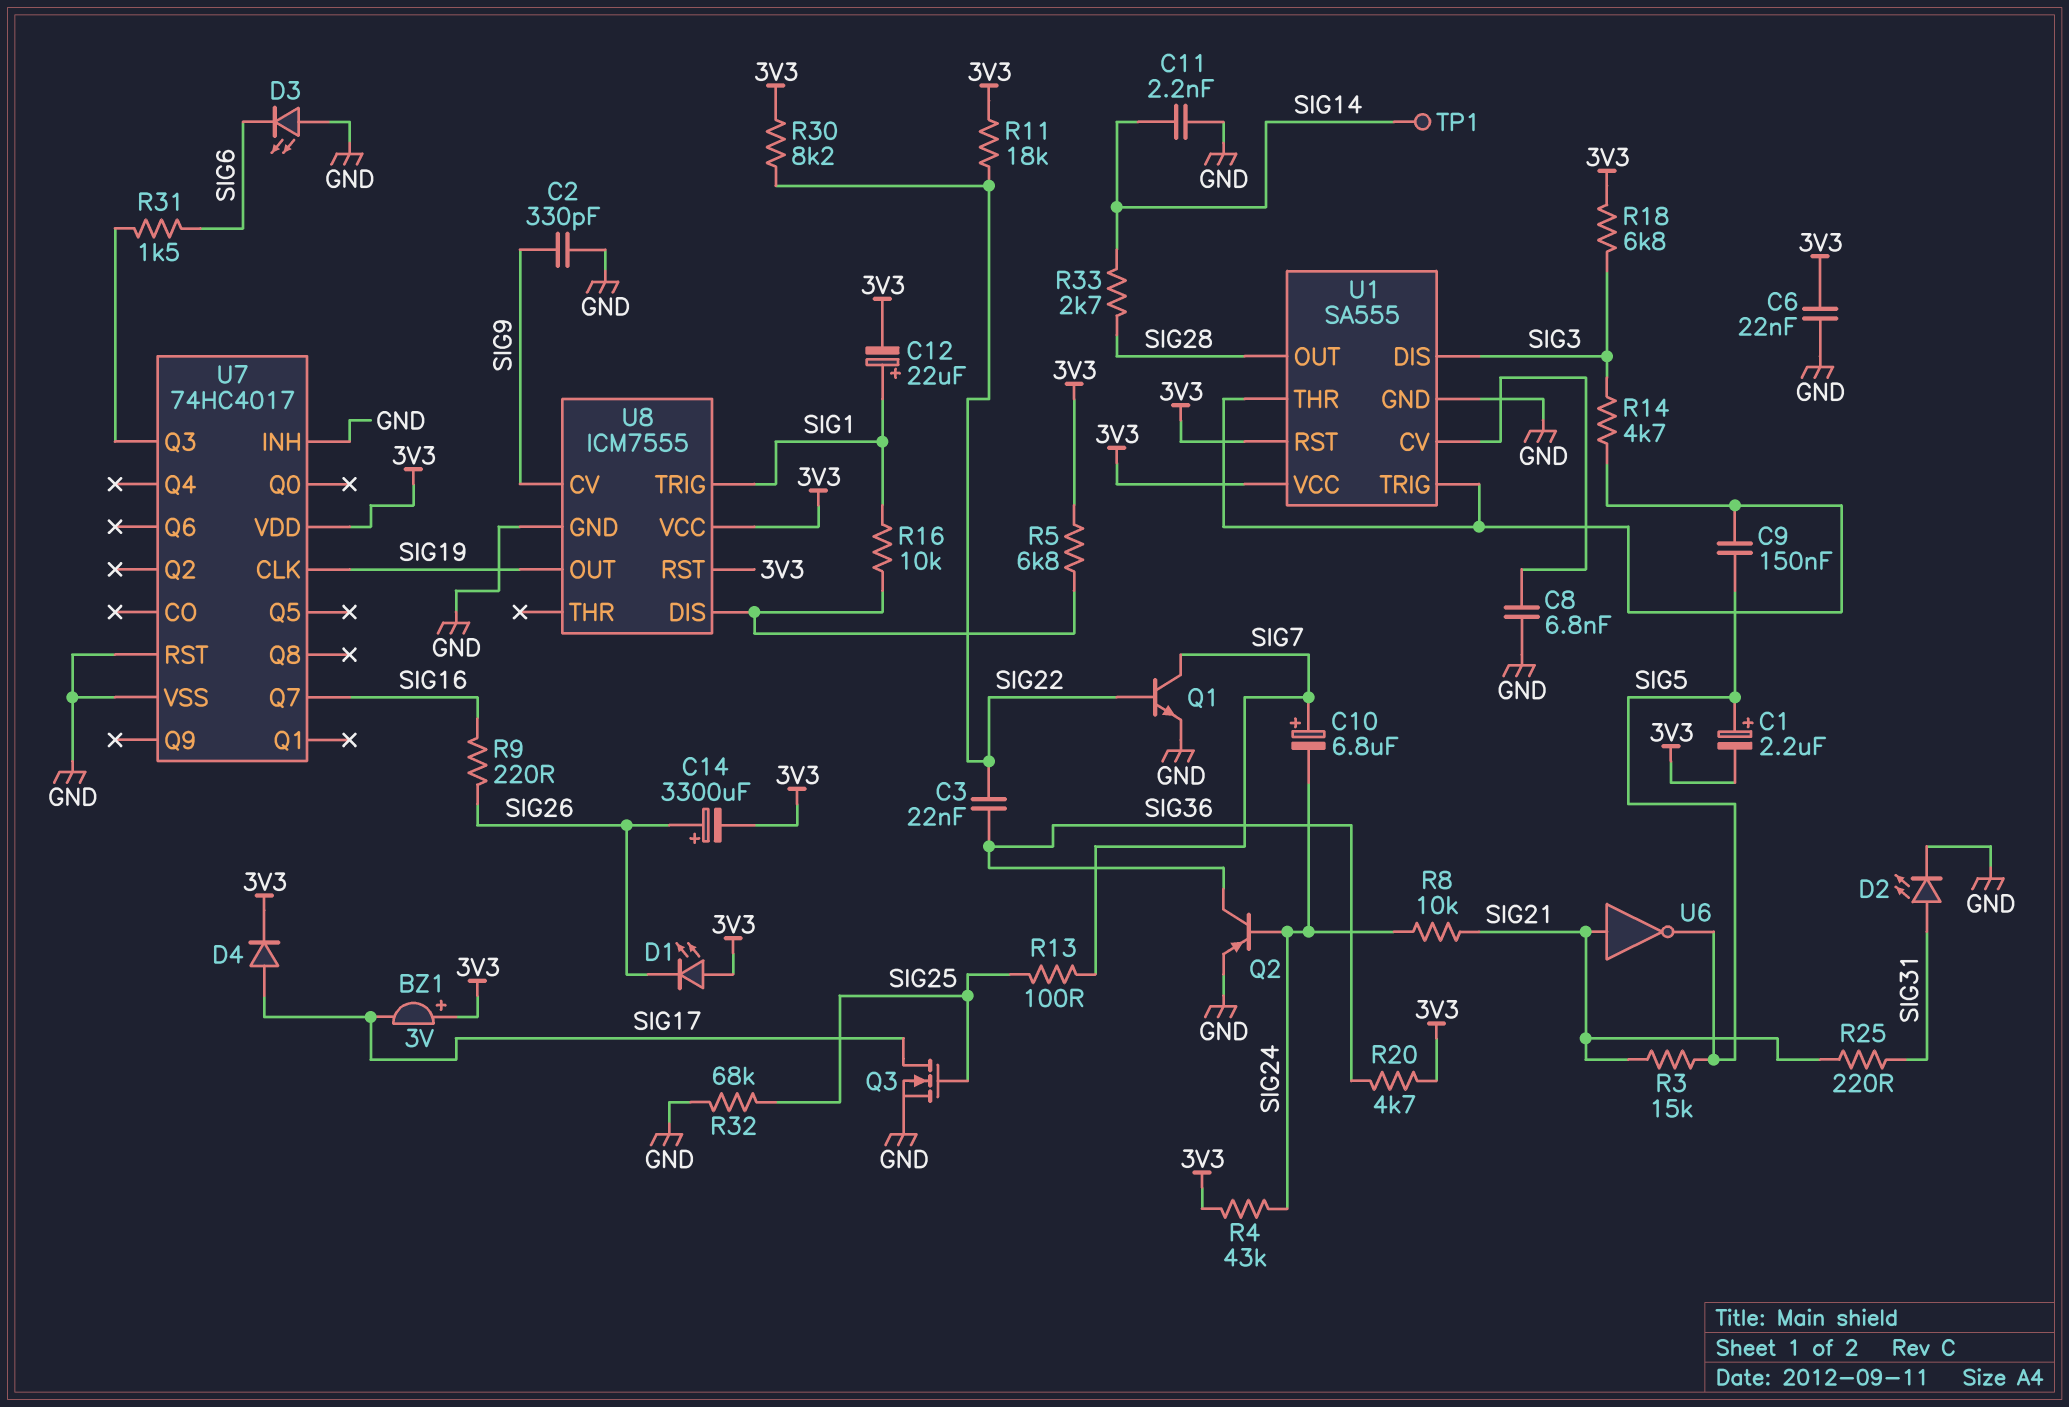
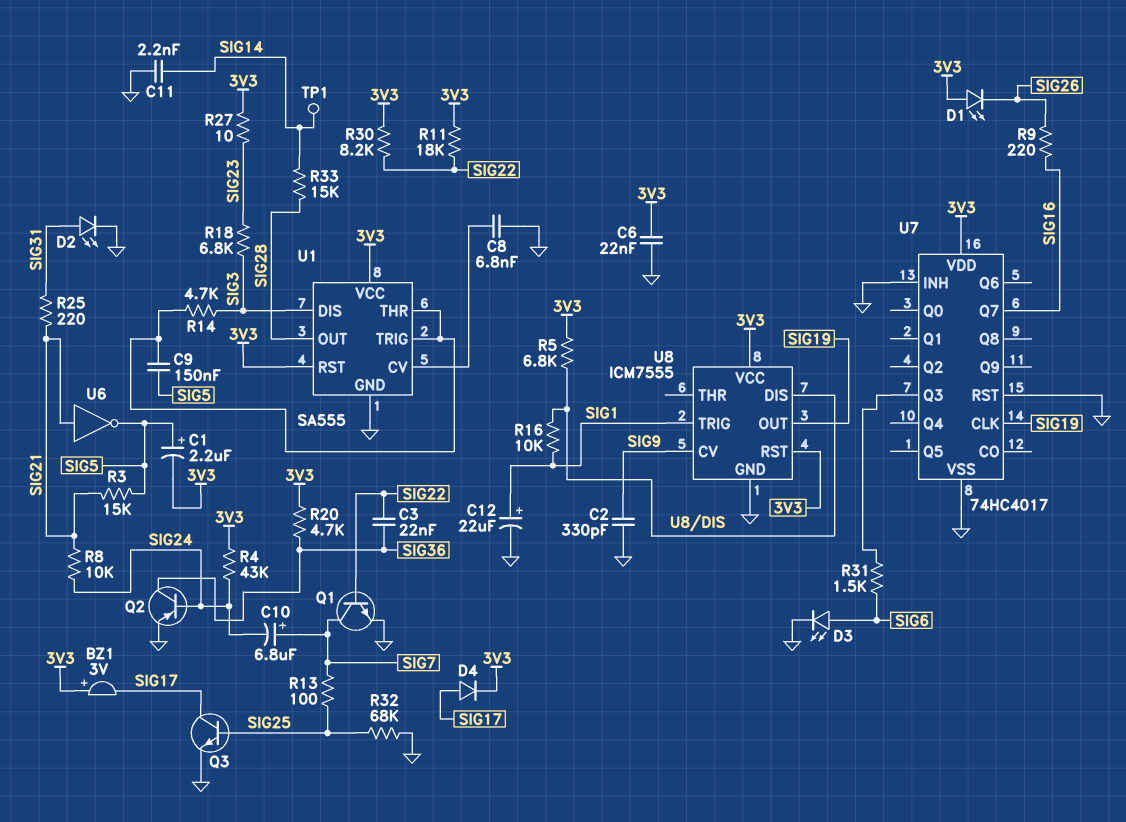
C12: 22uF (plus SIG1, minus 3V3) -> 22uF (plus SIG1, minus GND)
C14: 3300uF (plus SIG26, minus 3V3) -> none
D3: LED (A GND, K SIG6) -> LED (A SIG6, K GND)
Q3: NMOS (G SIG25, D SIG17, S GND) -> NPN (B SIG25, C SIG17, E GND)
R18: 6.8k (3V3, SIG3) -> 6.8k (SIG3, SIG23)
R27: none -> 10 (3V3, SIG23)
R33: 2.7k (SIG14, SIG28) -> 15k (SIG14, SIG28)

